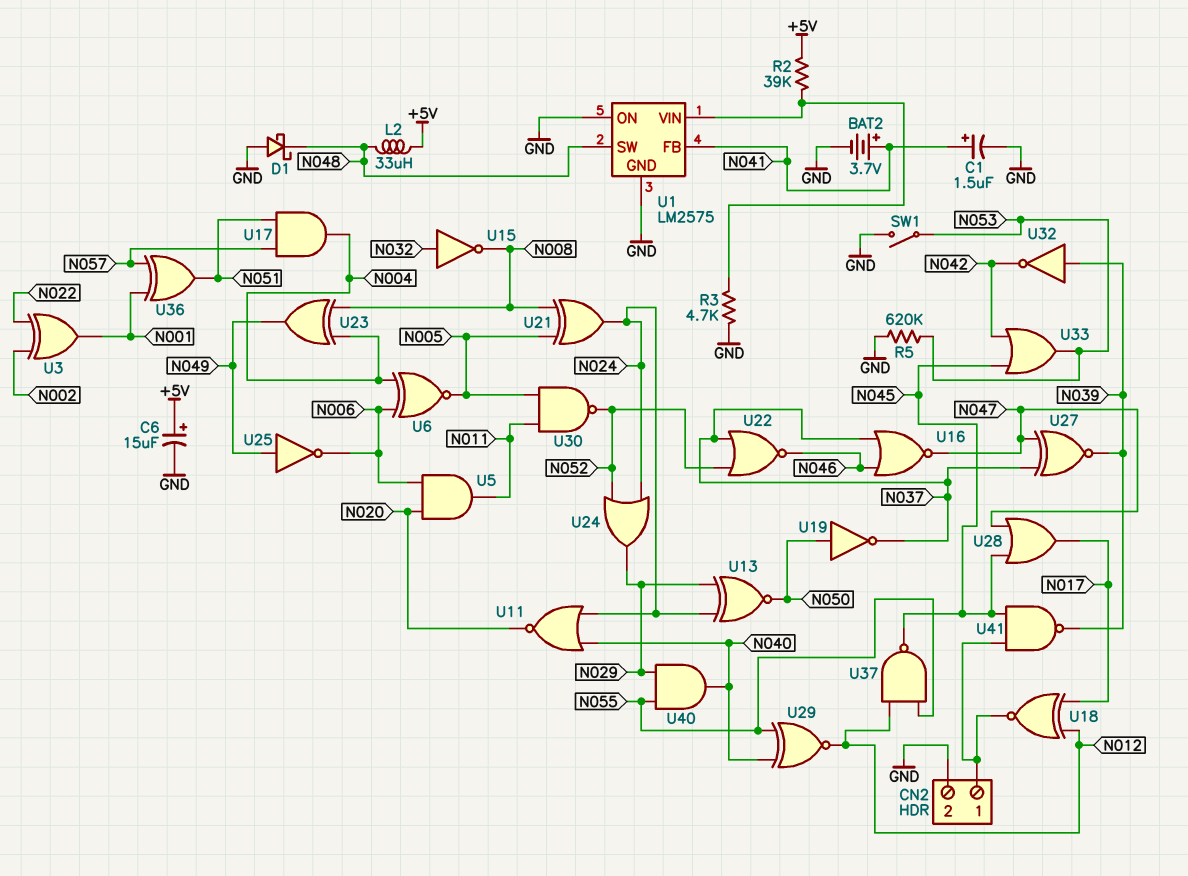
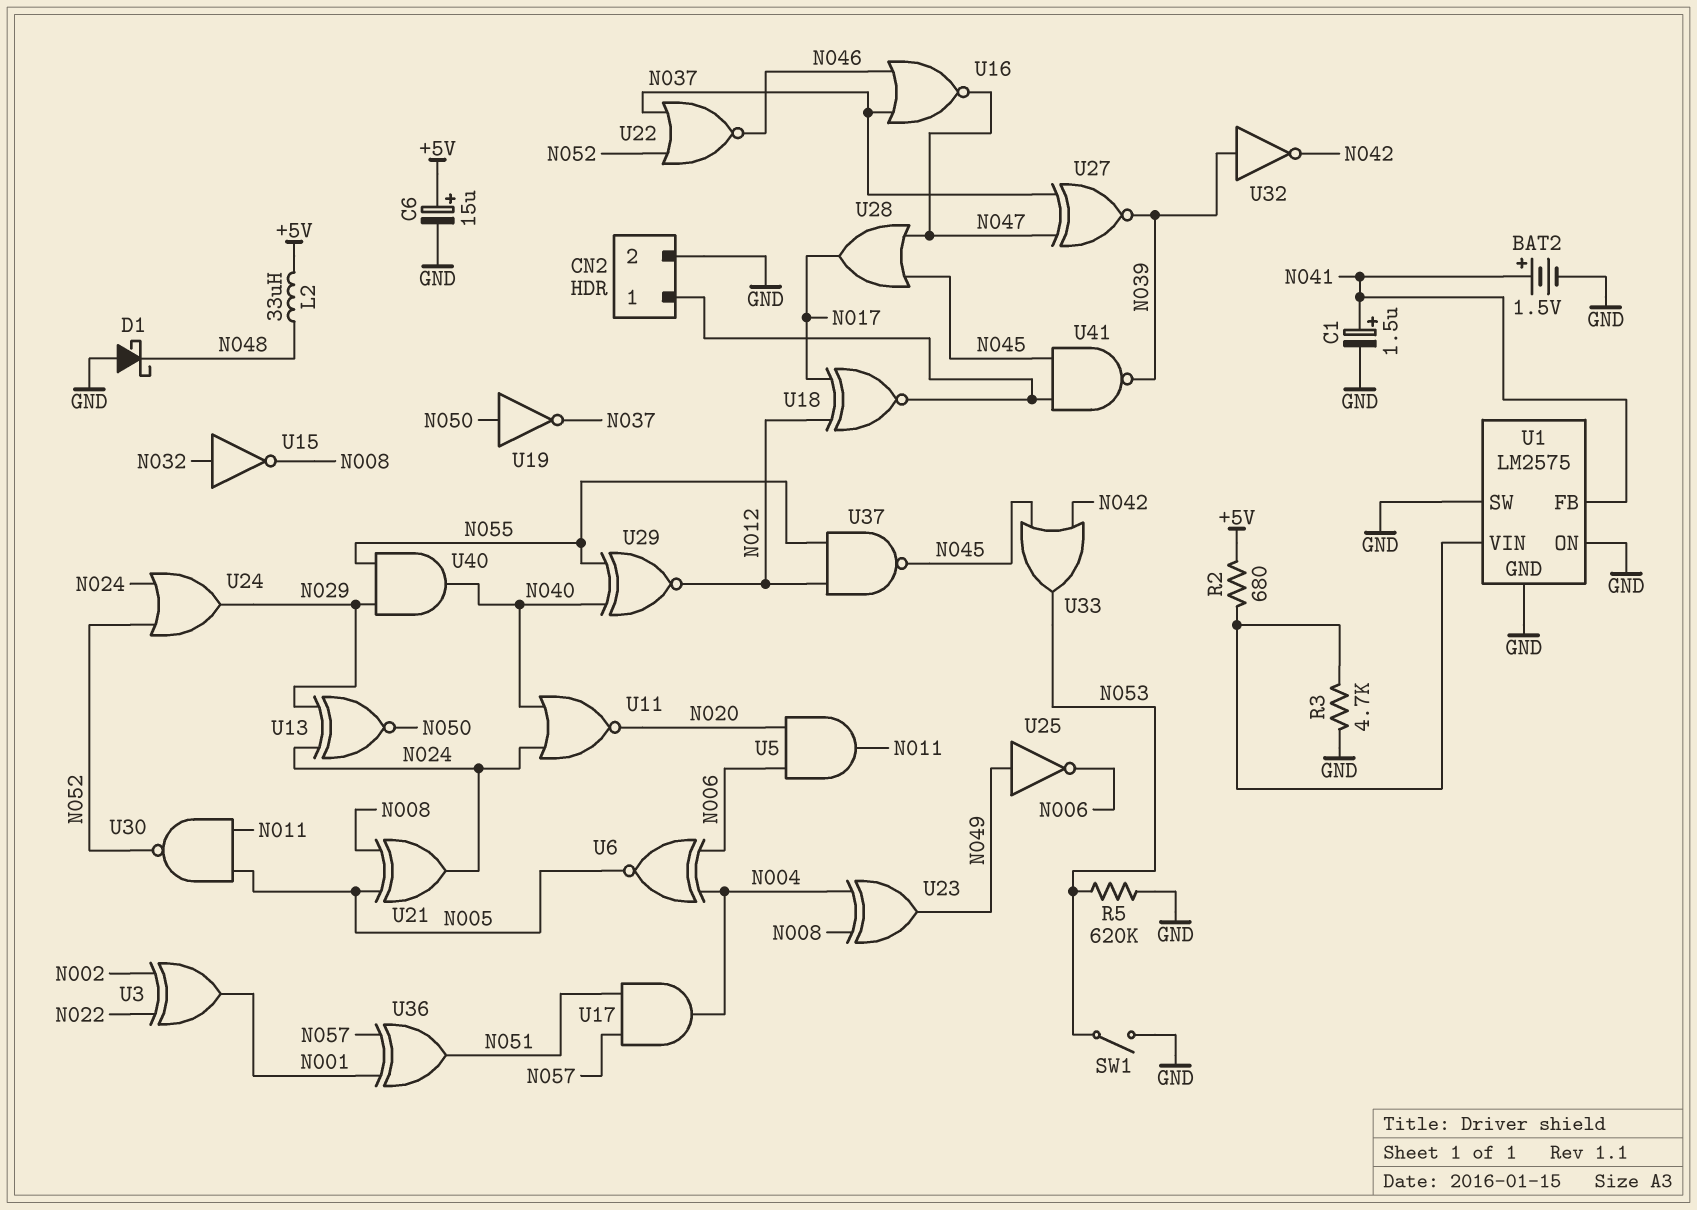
BAT2: 3.7V (plus N041, minus GND) -> 1.5V (plus N041, minus GND)
R2: 39k (+5V, U1/VIN) -> 680 (+5V, U1/VIN)
U1 pin SW: N048 -> GND

